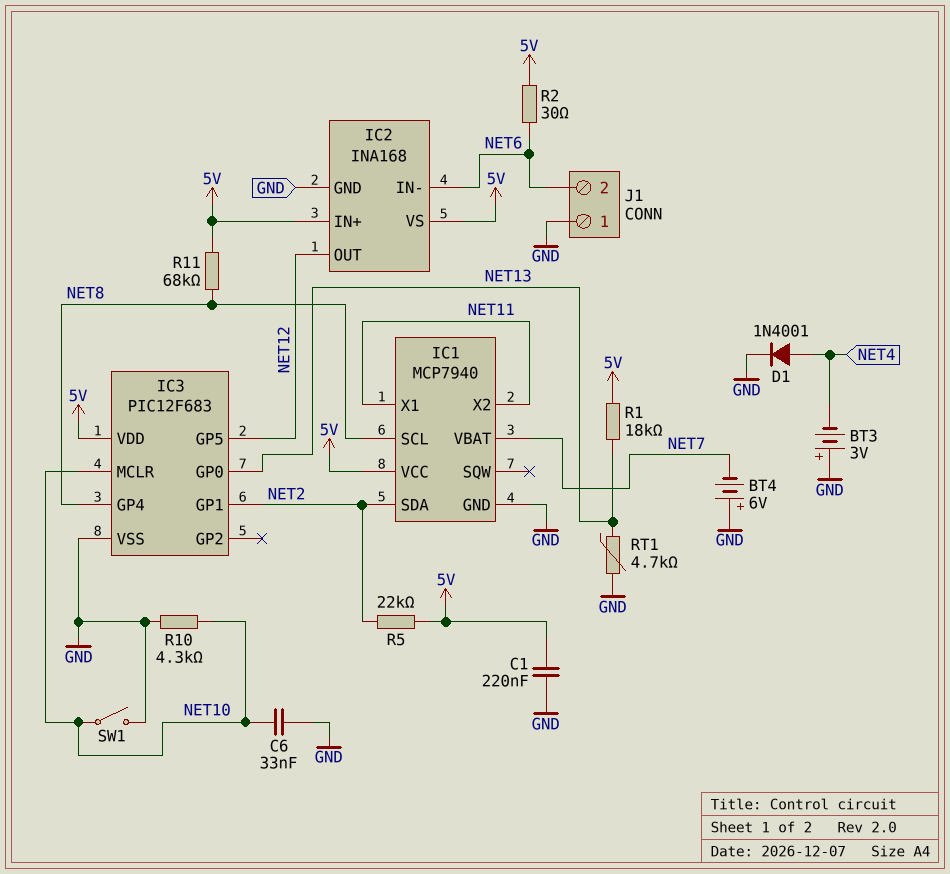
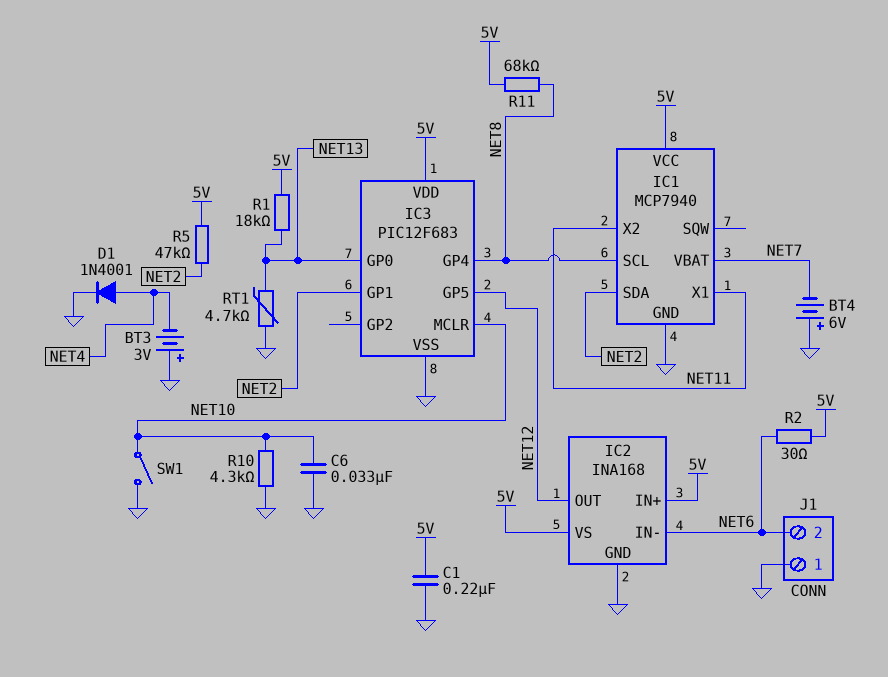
R5: 22k (5V, NET2) -> 47k (5V, NET2)

